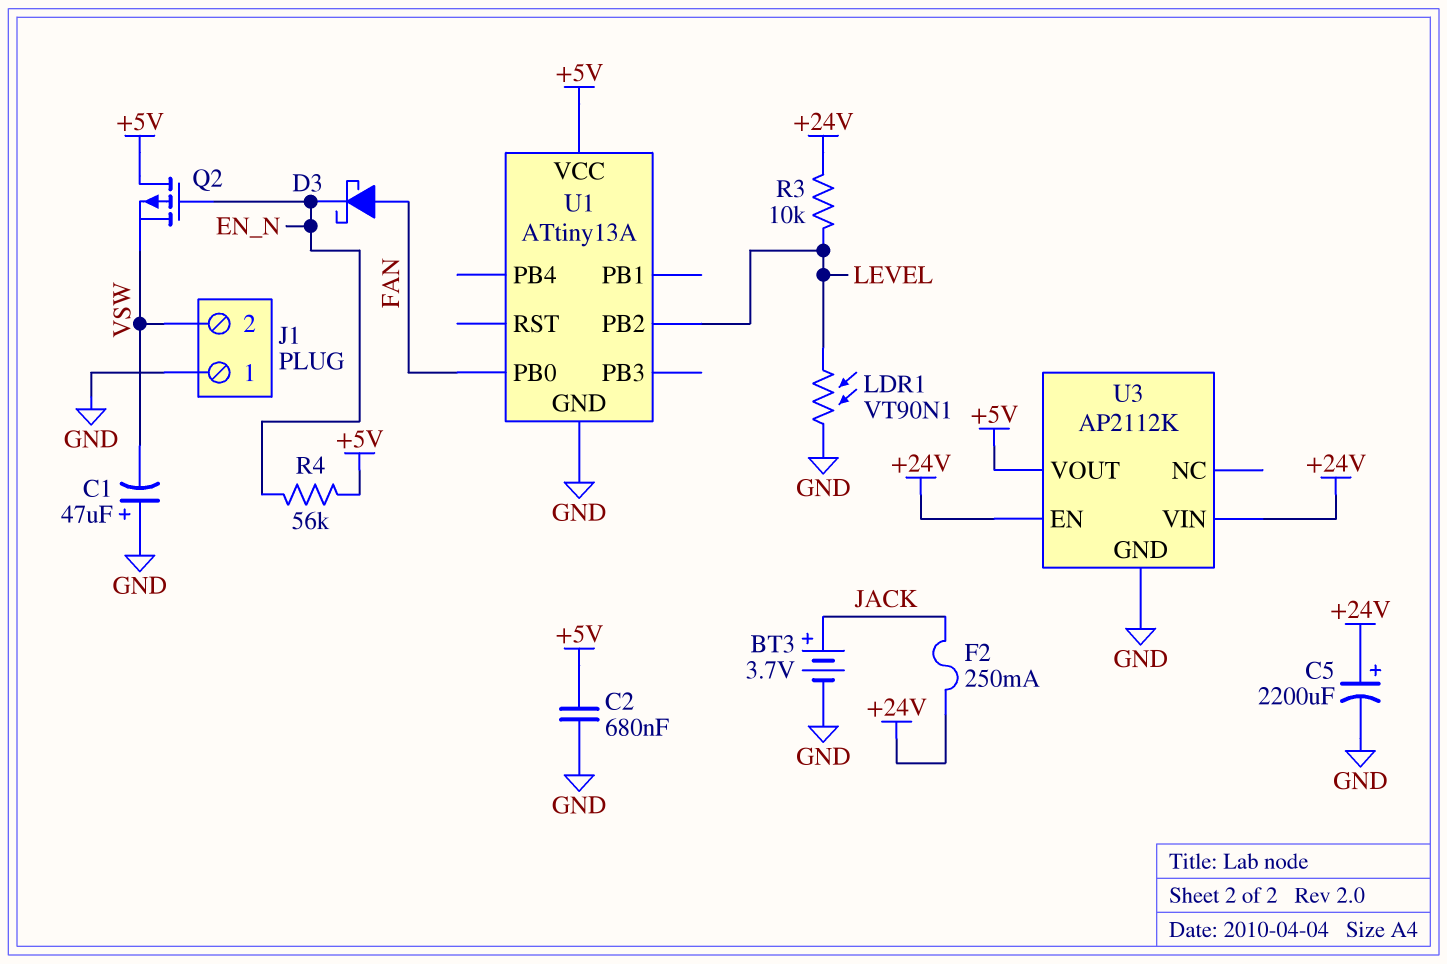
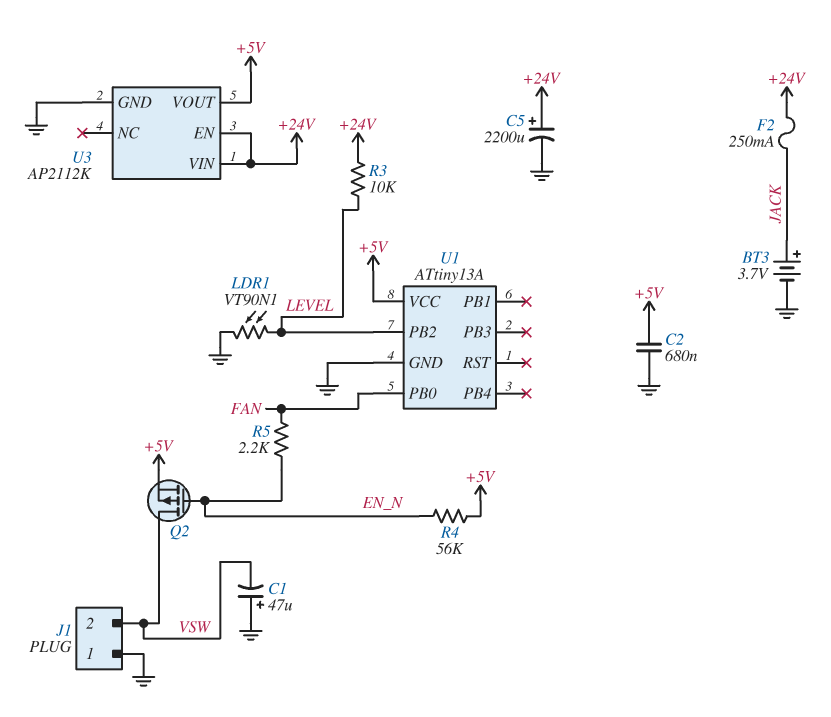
D3: schottky (A FAN, K EN_N) -> none
Q2: PMOS (G EN_N, D +5V, S VSW) -> PMOS (G EN_N, D VSW, S +5V)
R5: none -> 2.2k (EN_N, FAN)

